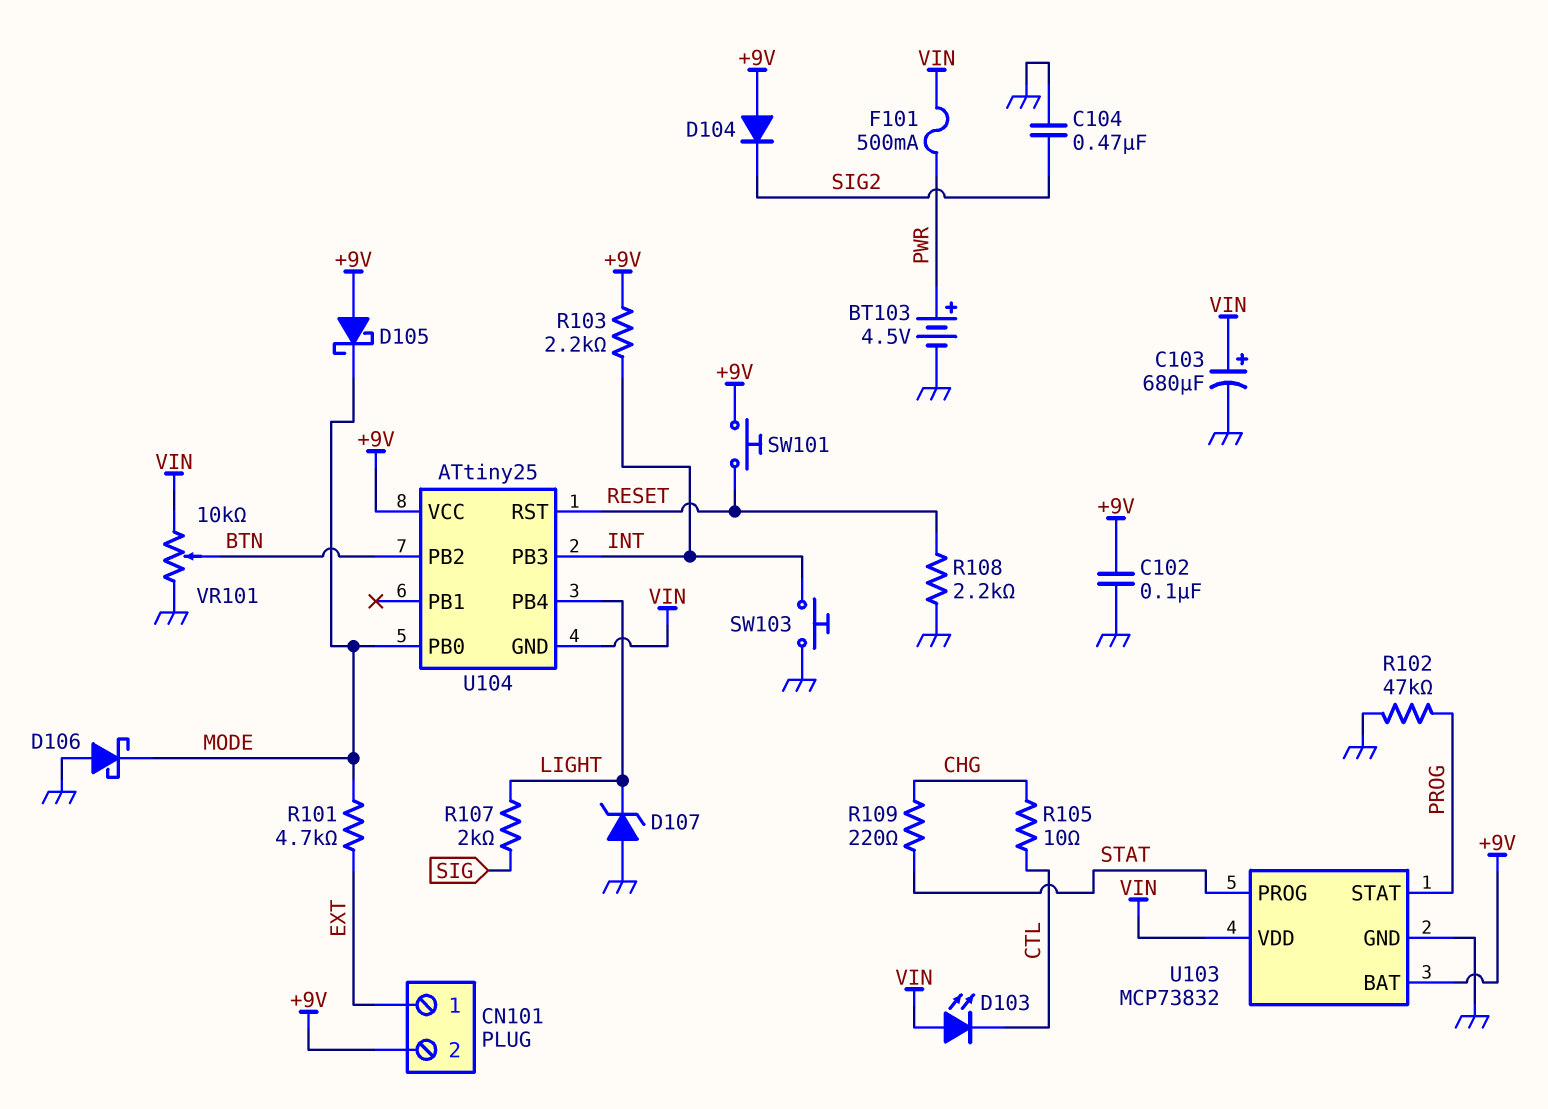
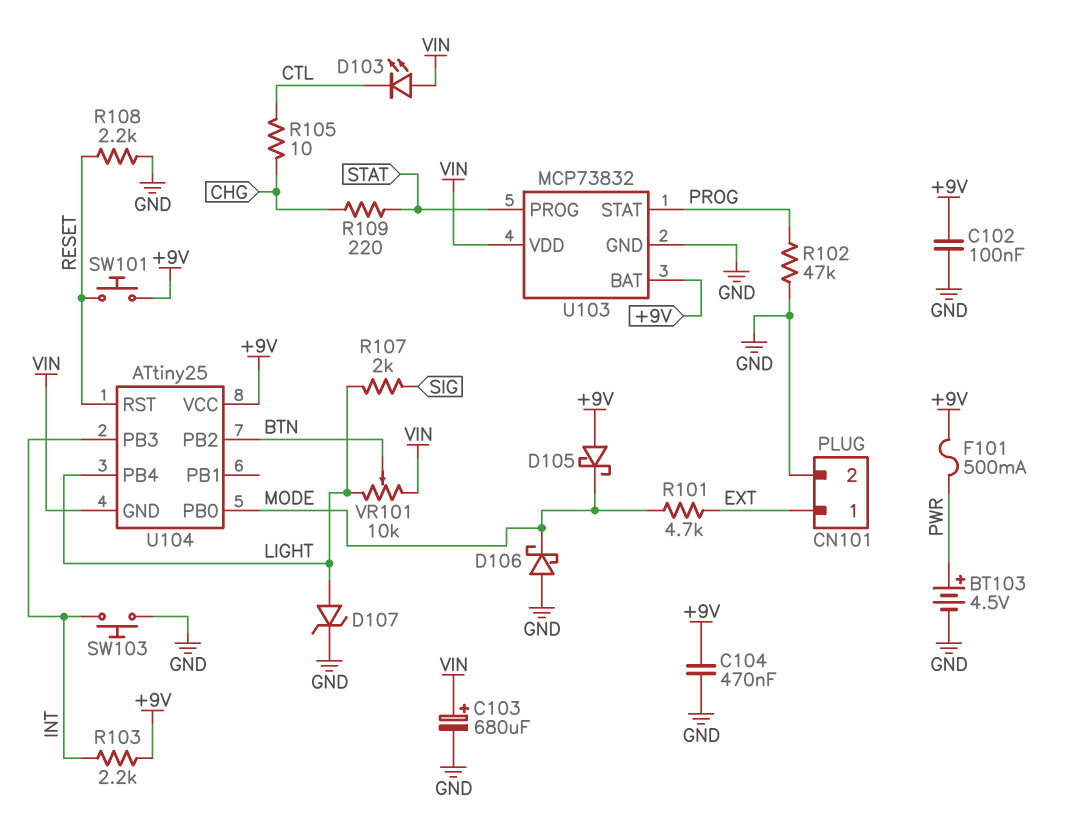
C104: 470nF (GND, SIG2) -> 470nF (+9V, GND)
CN101 pin 2: +9V -> GND
D104: diode (A +9V, K SIG2) -> none
D107: zener (A GND, K LIGHT) -> zener (A LIGHT, K GND)
F101: 500mA (PWR, VIN) -> 500mA (+9V, PWR)
VR101: 10k (GND, VIN, wiper BTN) -> 10k (LIGHT, VIN, wiper BTN)

